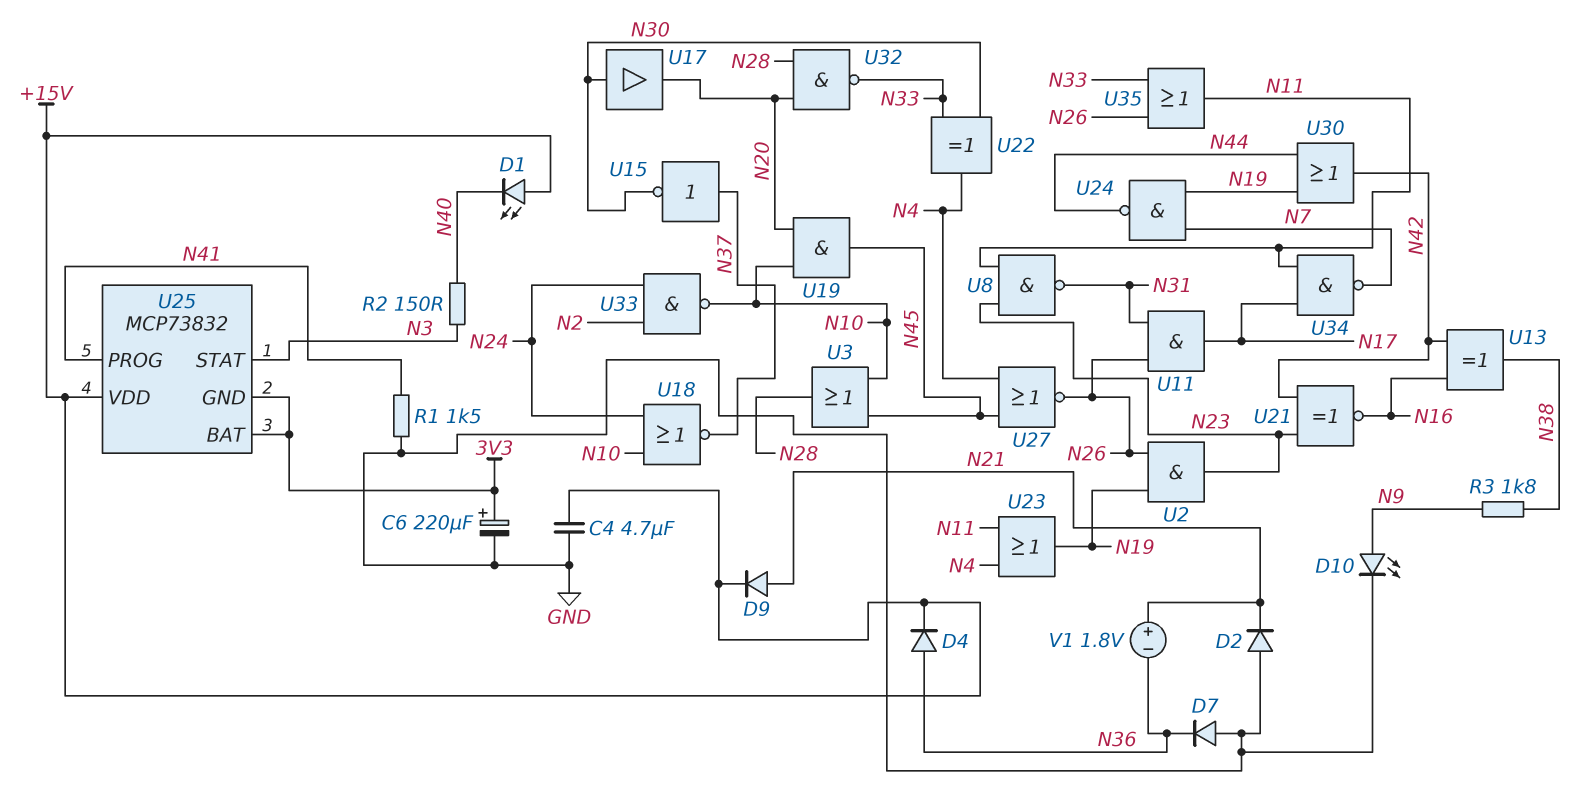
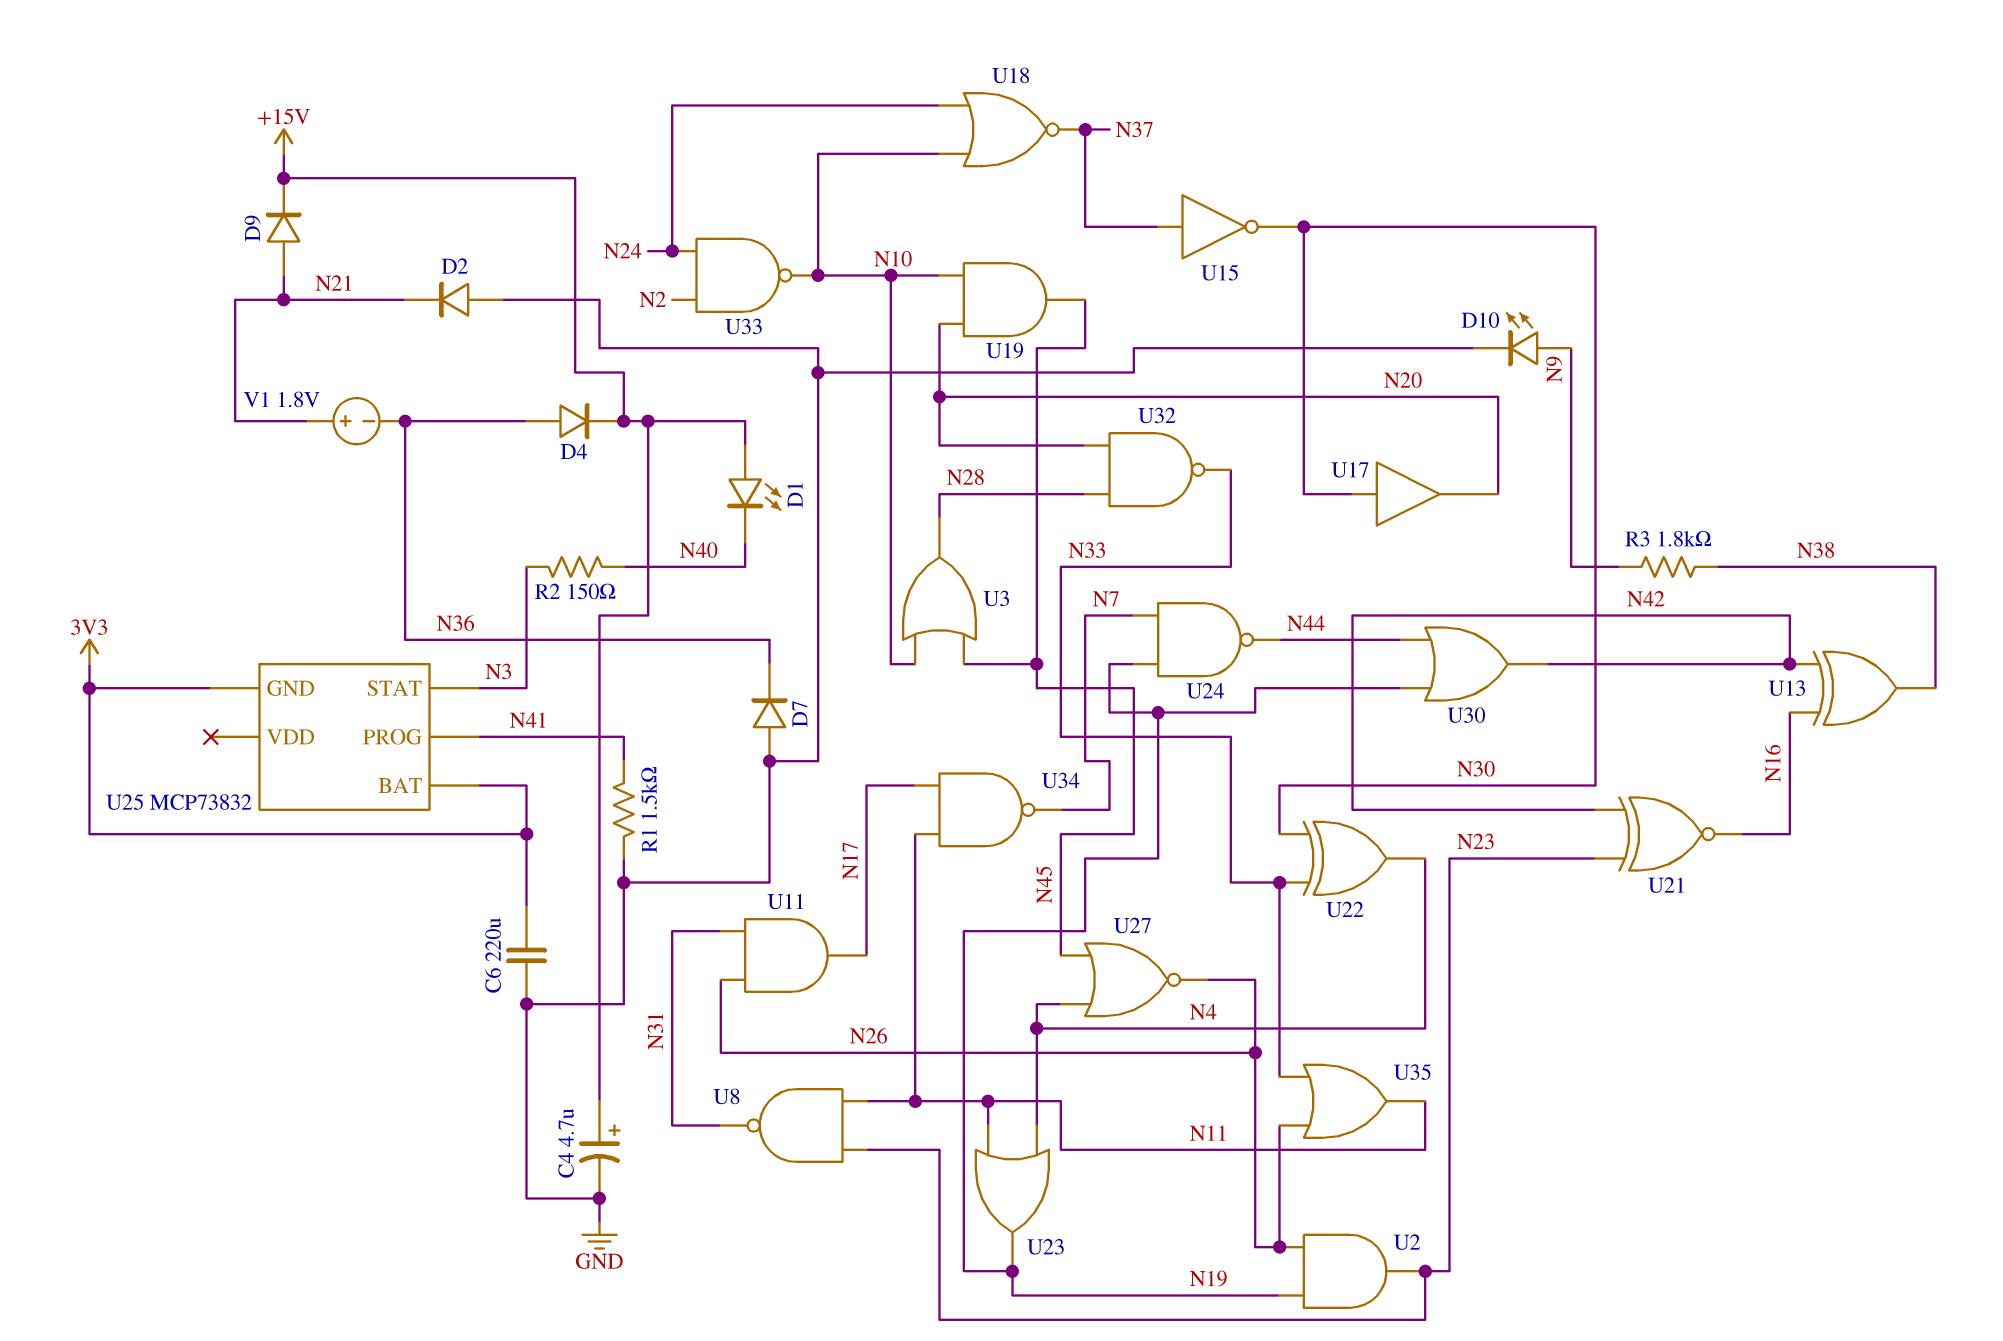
C4: 4.7uF (+15V, GND) -> 4.7uF (plus +15V, minus GND)
C6: 220uF (plus 3V3, minus GND) -> 220uF (3V3, GND)
U25 pin VDD: +15V -> none

